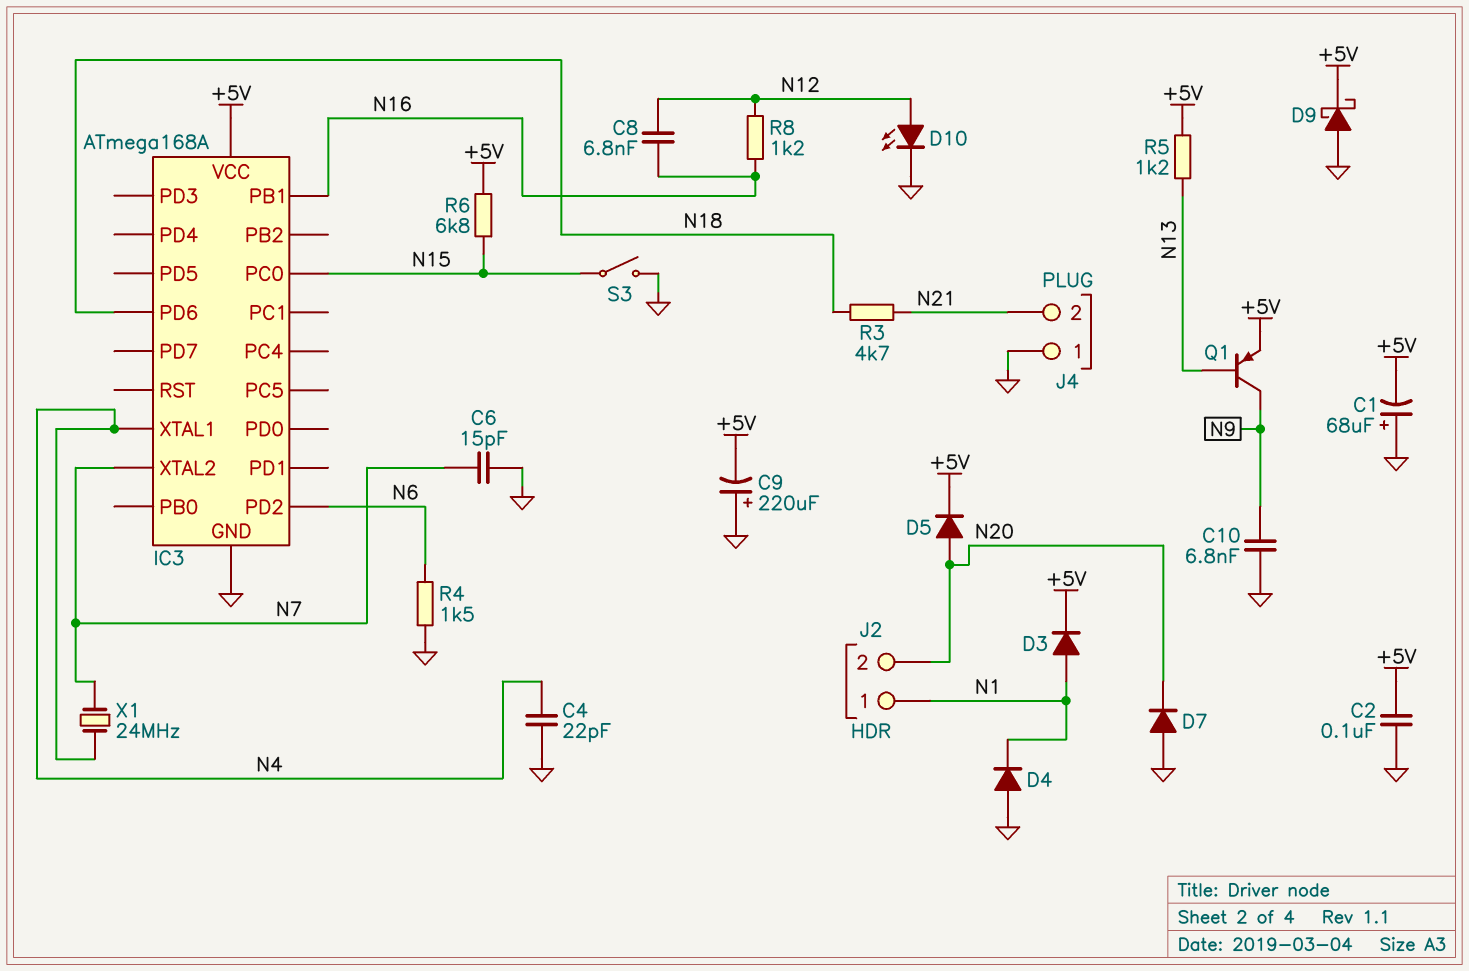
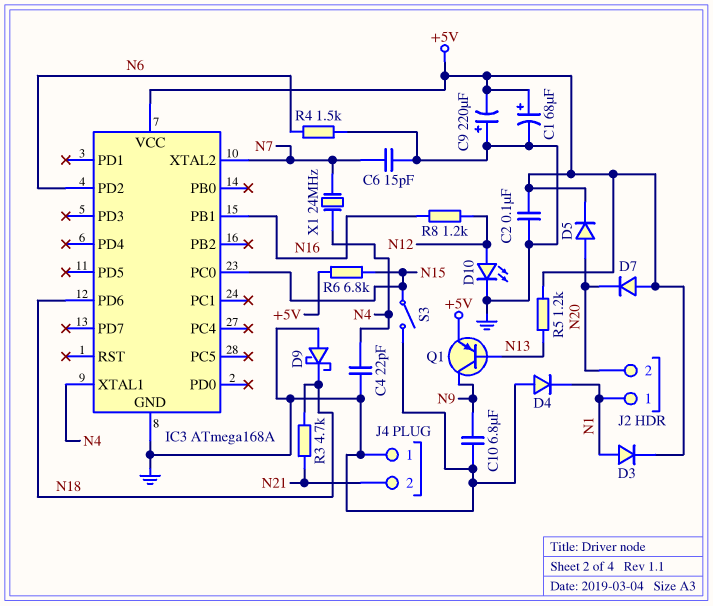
C1: 68uF (plus GND, minus +5V) -> 68uF (plus +5V, minus GND)
C8: 6.8nF (N12, N16) -> none
C10: 6.8nF (GND, N9) -> 6.8uF (GND, N9)
D7: diode (A GND, K N20) -> diode (A +5V, K N20)
D9: schottky (A GND, K +5V) -> schottky (A GND, K N18)

